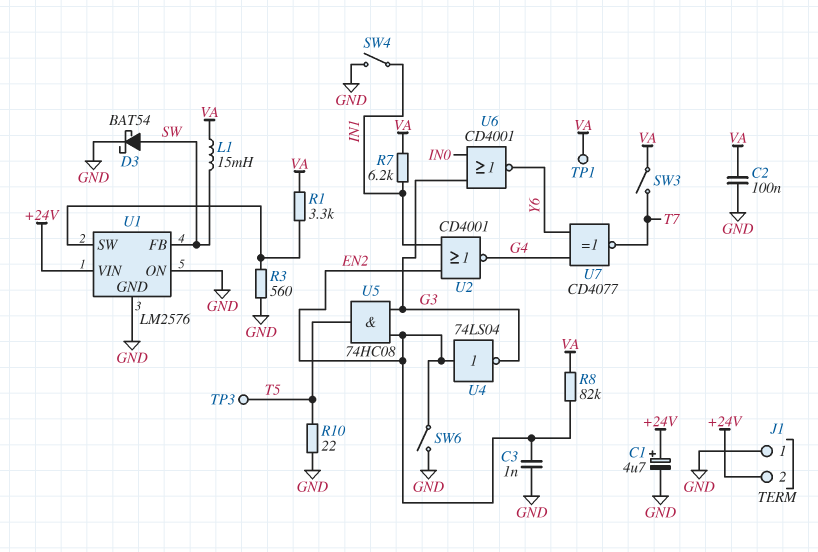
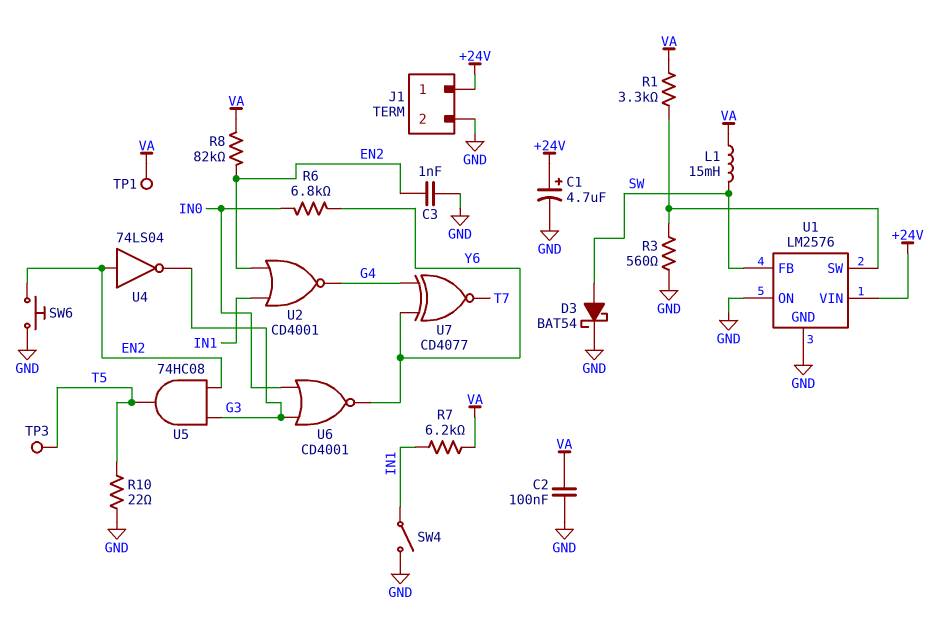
J1 pin 1: GND -> +24V
J1 pin 2: +24V -> GND
R6: none -> 6.8k (IN0, Y6)
SW3: switch (T7, VA) -> none
SW6: switch (EN2, GND) -> button (EN2, GND)

